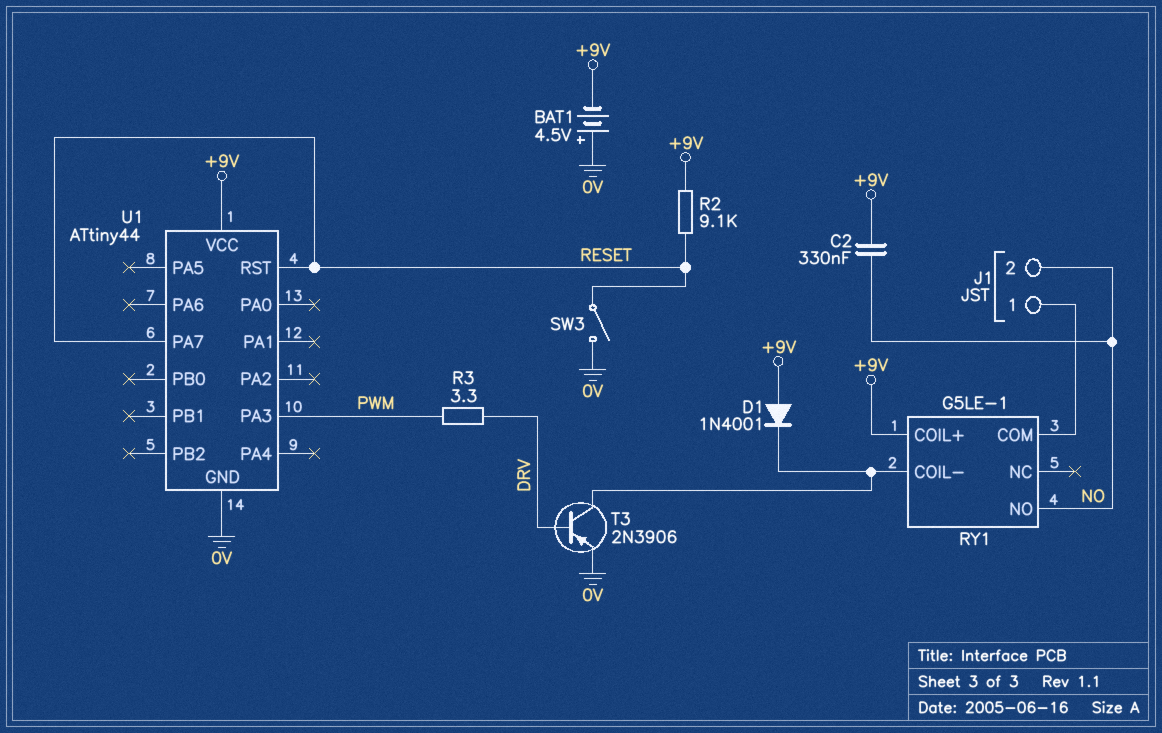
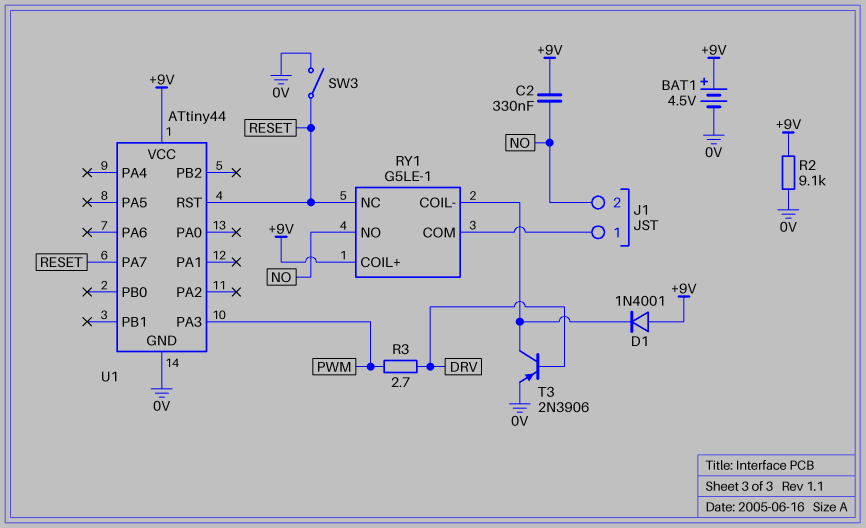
BAT1: 4.5V (plus 0V, minus +9V) -> 4.5V (plus +9V, minus 0V)
R2: 9.1k (+9V, RESET) -> 9.1k (+9V, 0V)
R3: 3.3 (DRV, PWM) -> 2.7 (DRV, PWM)
RY1 pin NC: none -> RESET

